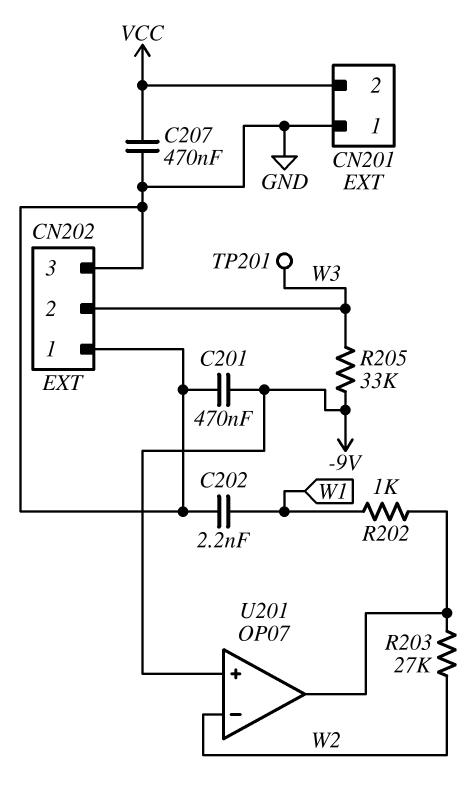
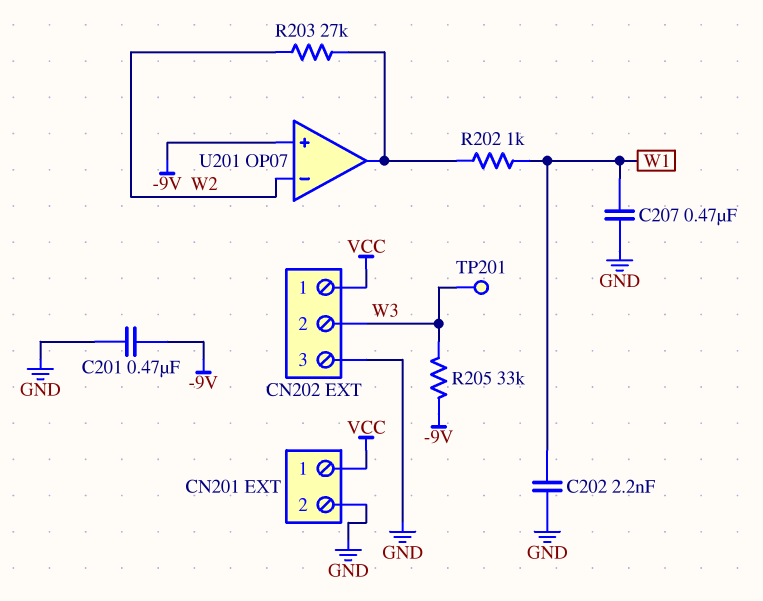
C207: 470nF (GND, VCC) -> 470nF (GND, W1)
CN201 pin 1: GND -> VCC
CN201 pin 2: VCC -> GND
CN202 pin 1: GND -> VCC

